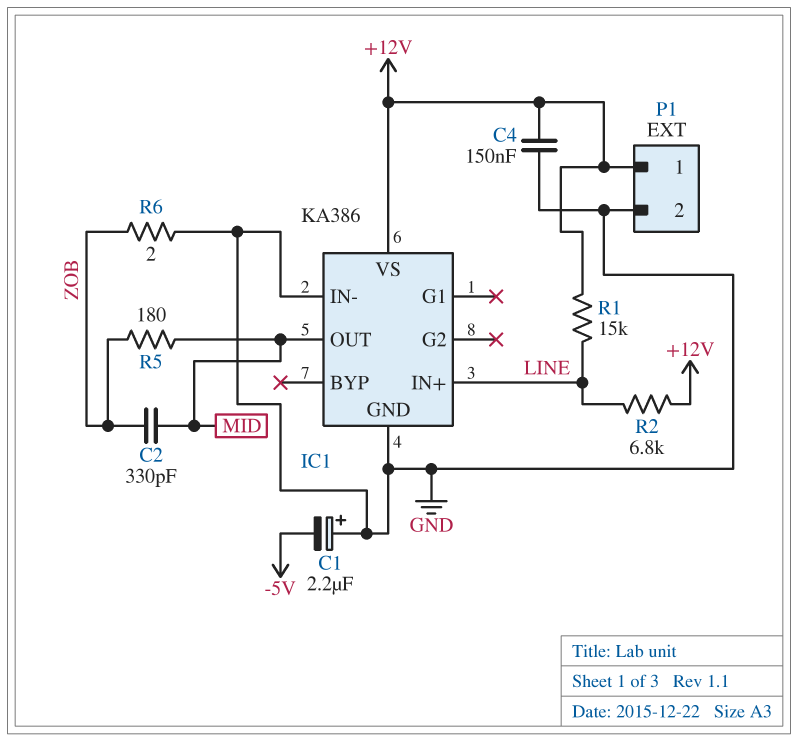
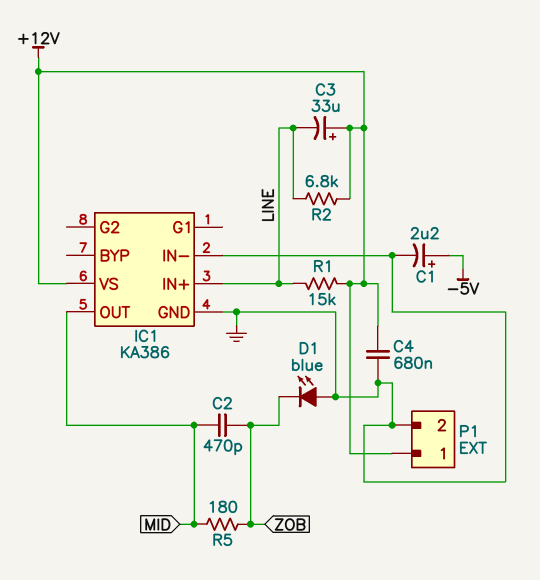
C1: 2.2uF (plus GND, minus -5V) -> 2.2uF (plus -5V, minus GND)
C2: 330pF (MID, ZOB) -> 470pF (MID, ZOB)
C3: none -> 33uF (plus +12V, minus LINE)
C4: 150nF (+12V, GND) -> 680nF (+12V, GND)
D1: none -> LED blue (A GND, K ZOB)
R6: 2 (GND, ZOB) -> none

